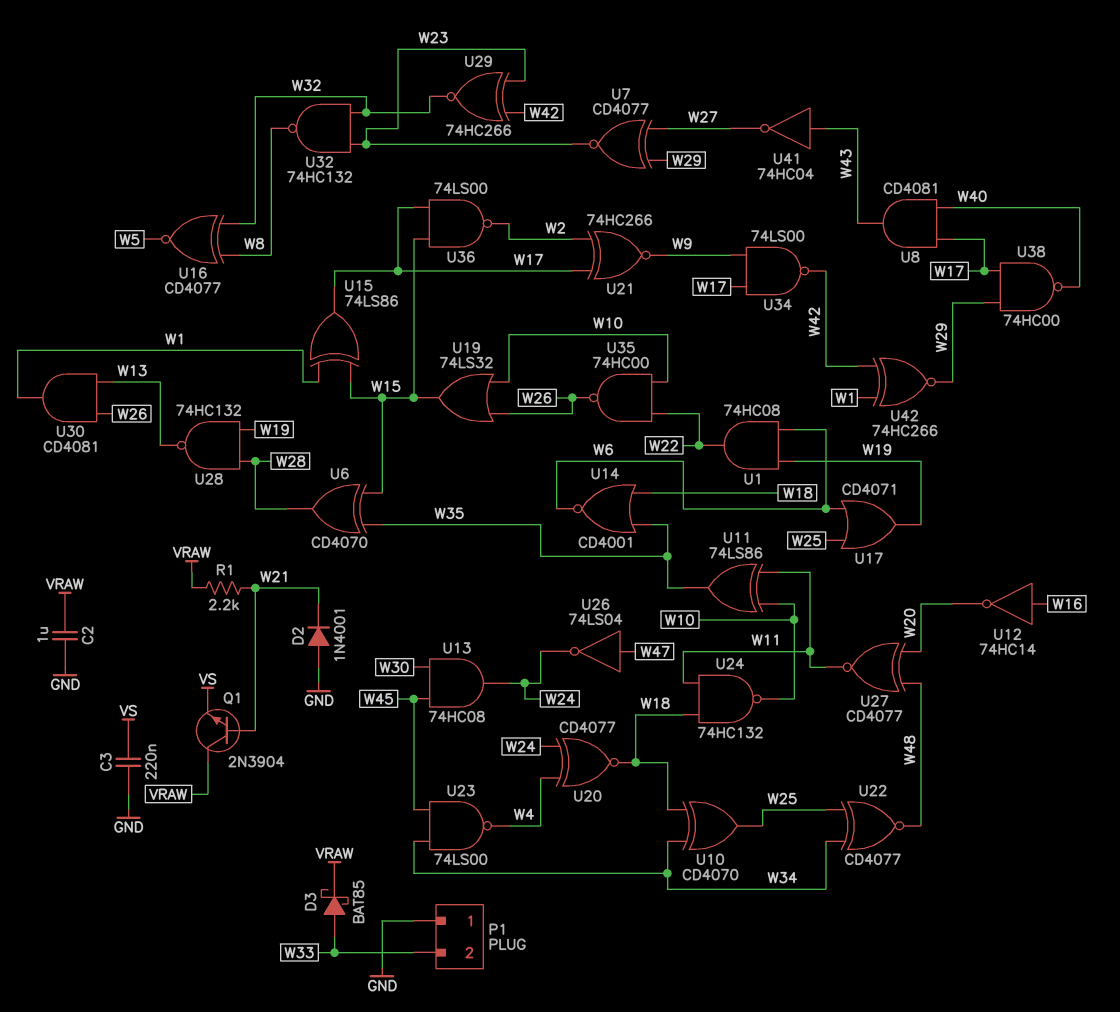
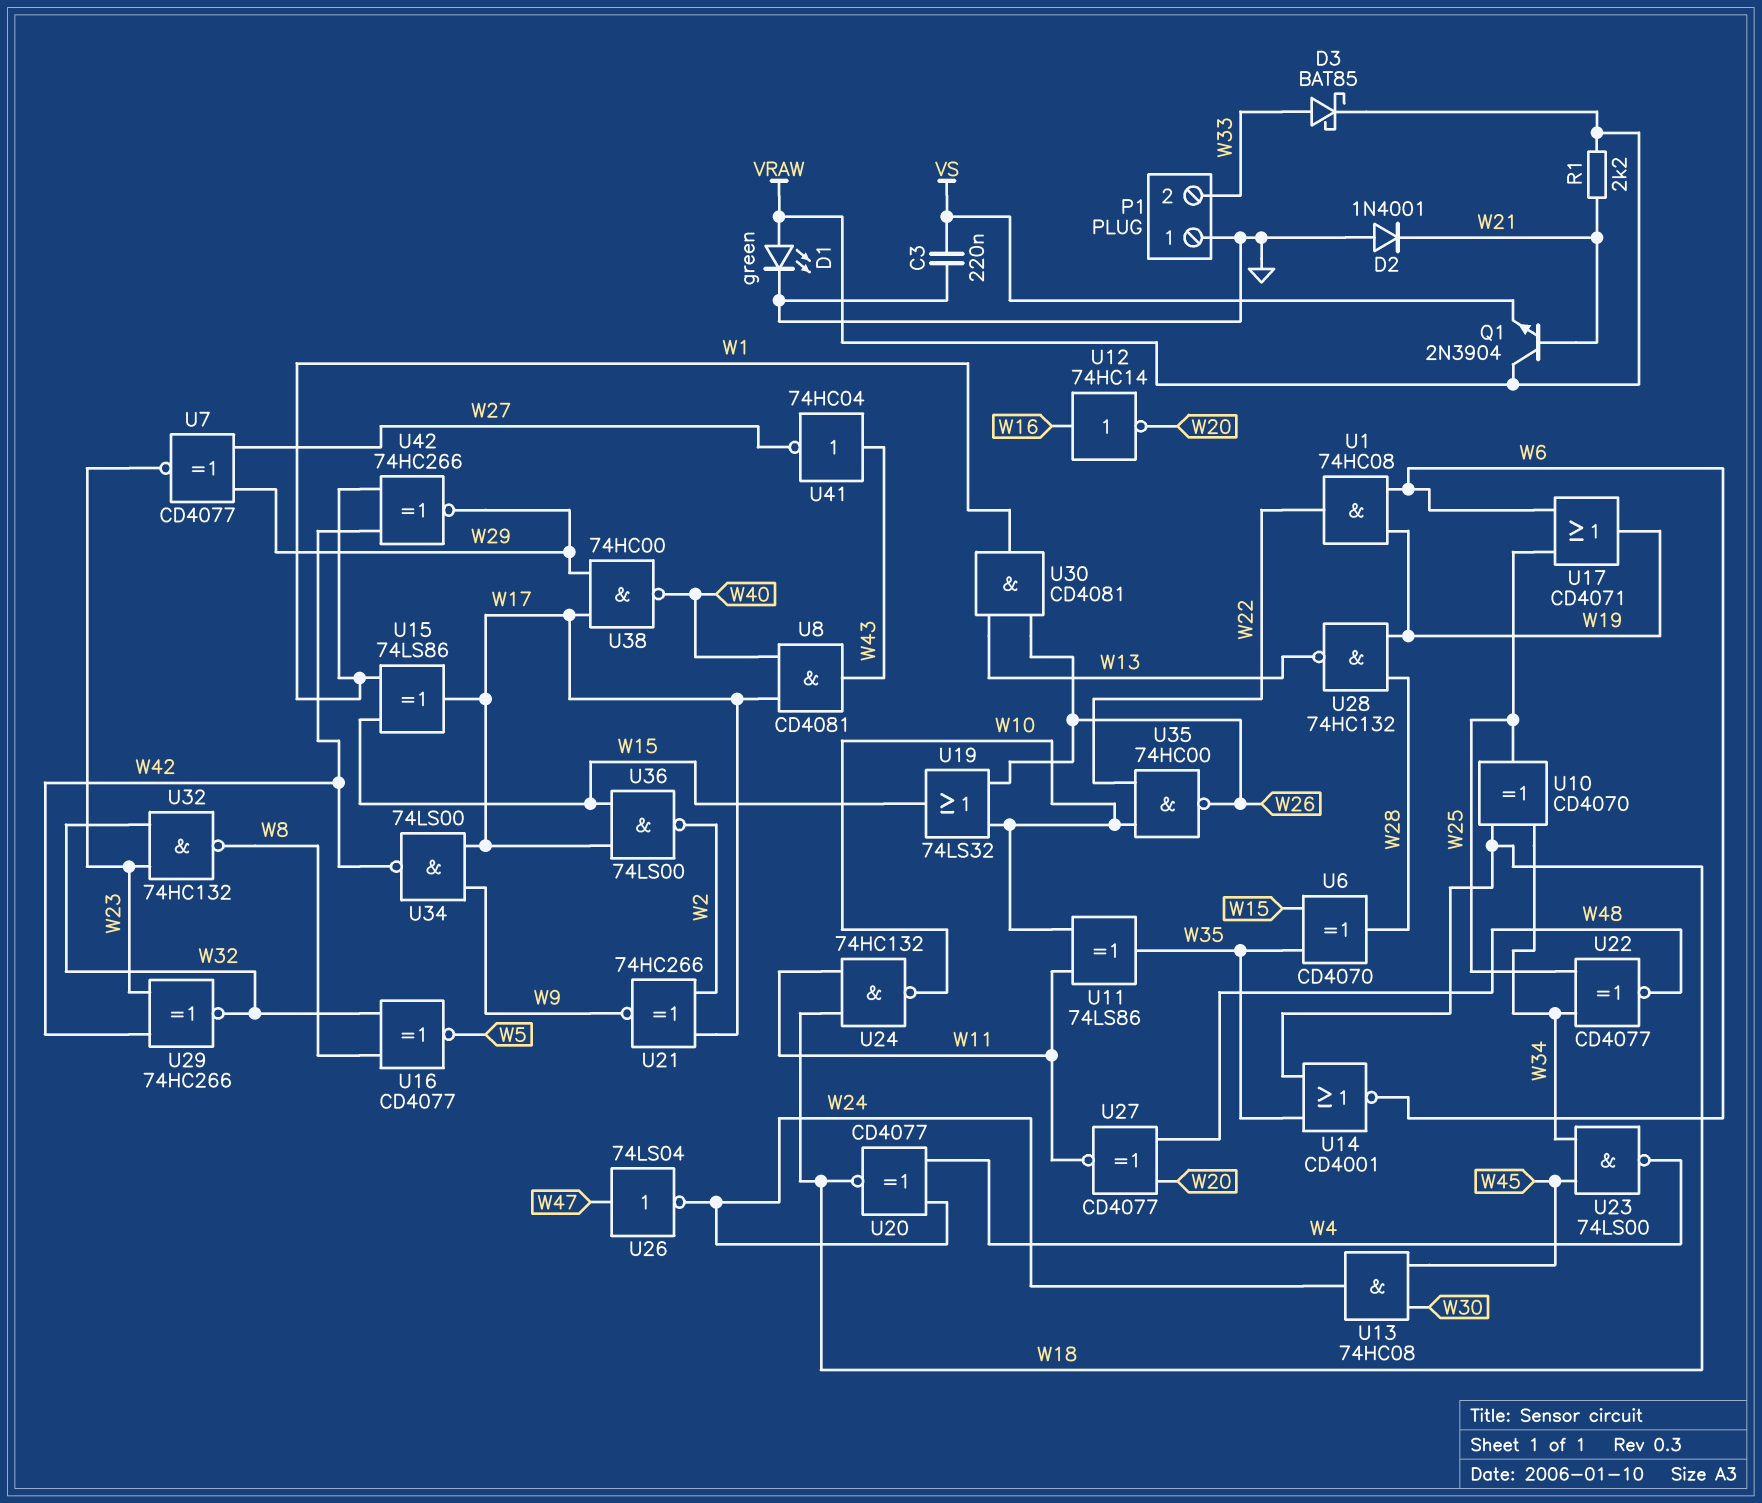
C2: 1uF (GND, VRAW) -> none
D1: none -> LED green (A VRAW, K GND)

